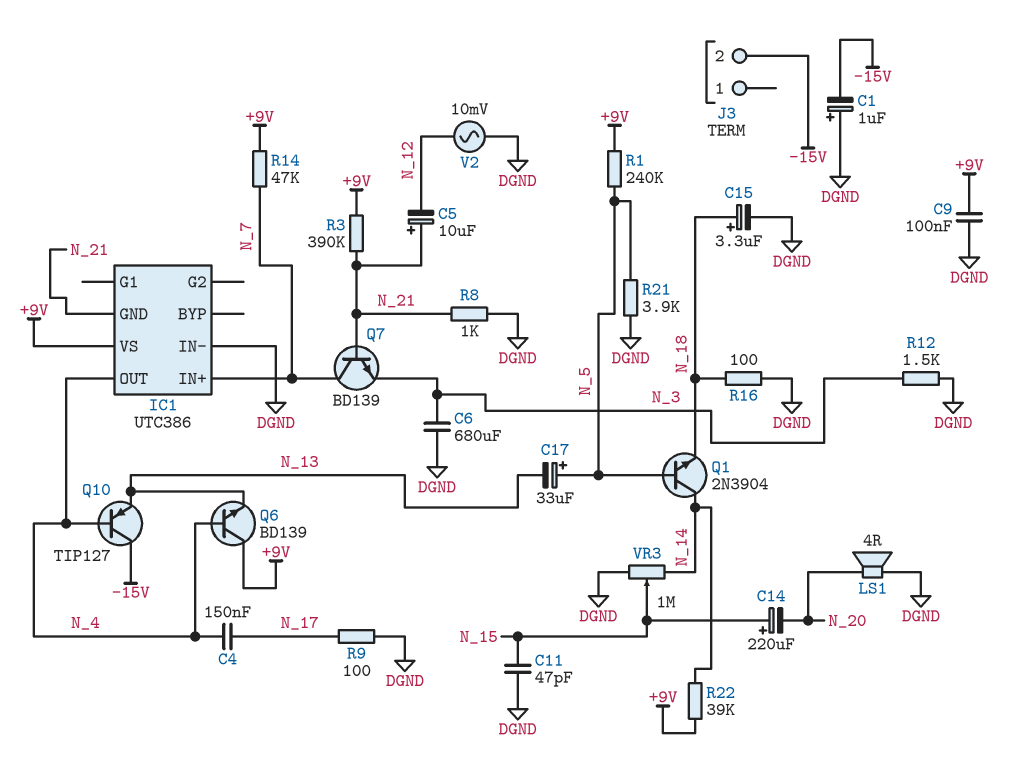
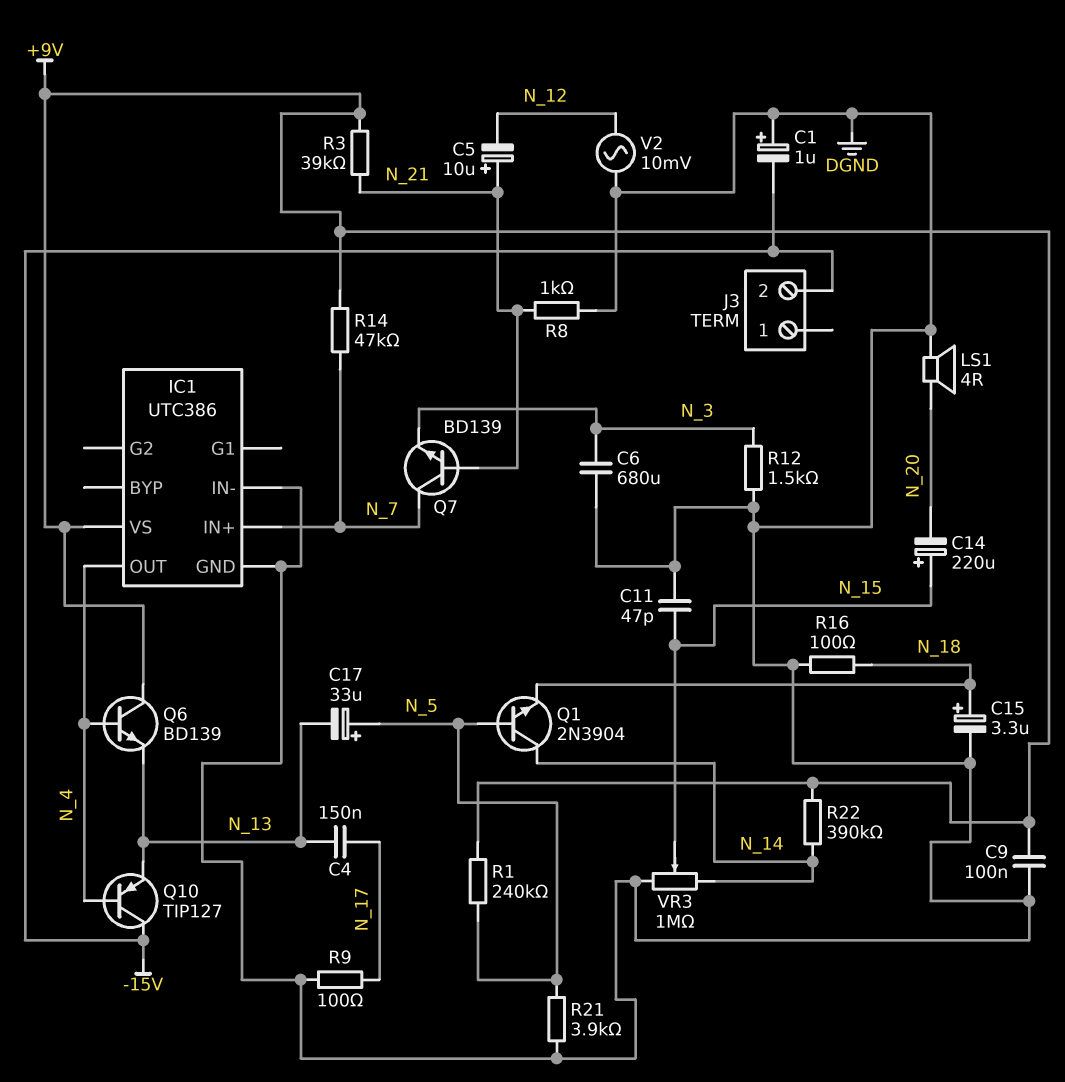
C4: 150nF (N_4, N_17) -> 150nF (N_13, N_17)
IC1 pin GND: N_21 -> DGND
R3: 390k (+9V, N_21) -> 39k (+9V, N_21)
R22: 39k (+9V, N_14) -> 390k (+9V, N_14)

